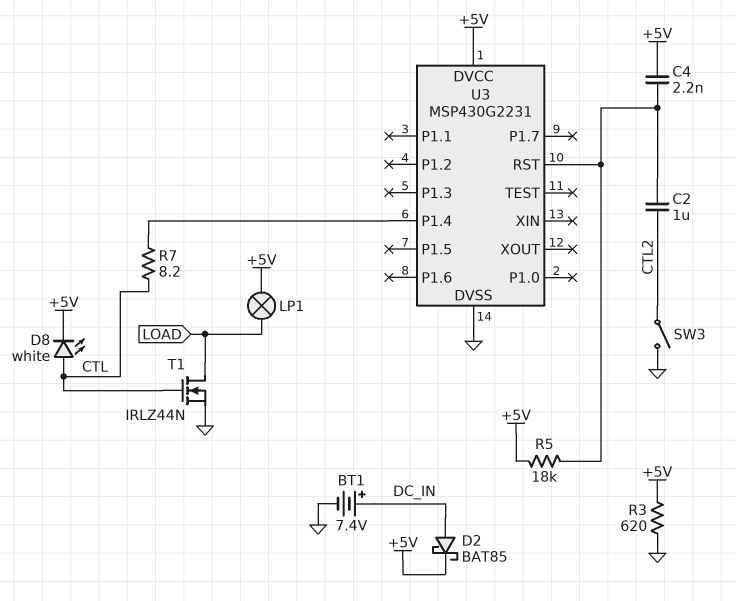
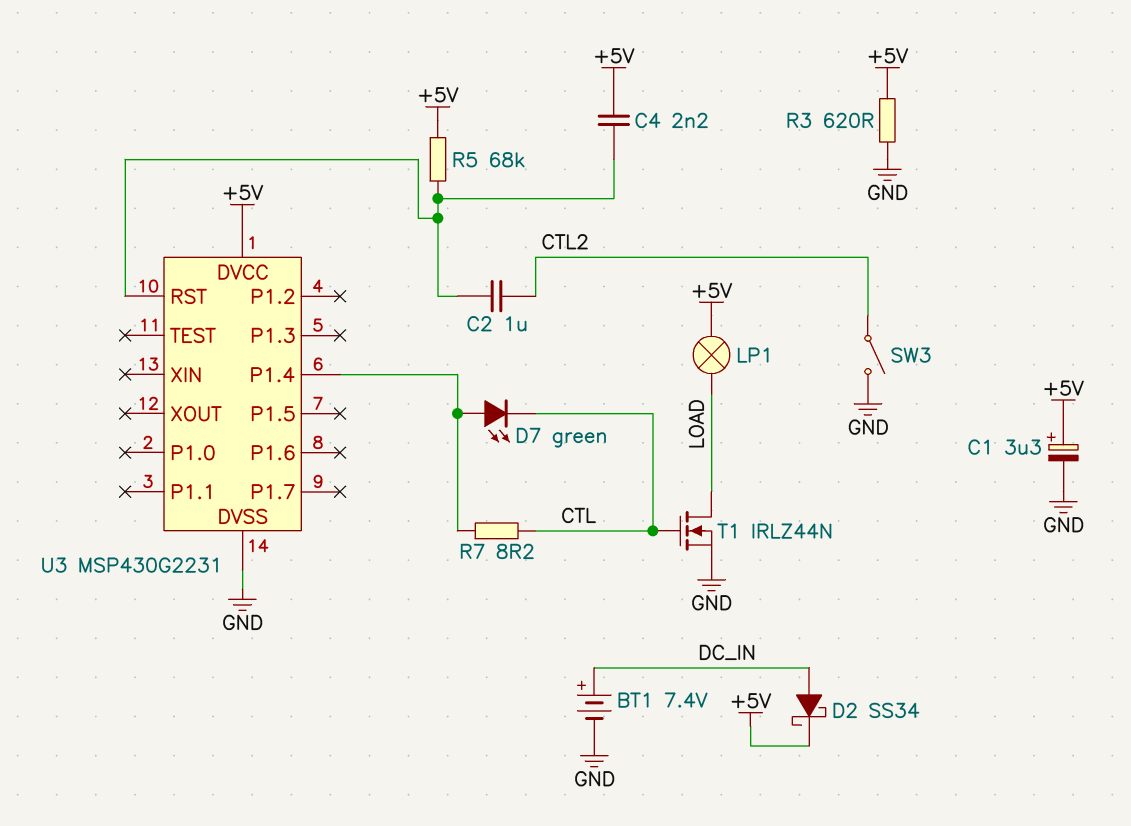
C1: none -> 3.3uF (plus +5V, minus GND)
D2: schottky BAT85 (A DC_IN, K +5V) -> schottky SS34 (A DC_IN, K +5V)
D7: none -> LED green (A U3/P1.4, K CTL)
D8: LED white (A CTL, K +5V) -> none
R5: 18k (+5V, U3/RST) -> 68k (+5V, U3/RST)

